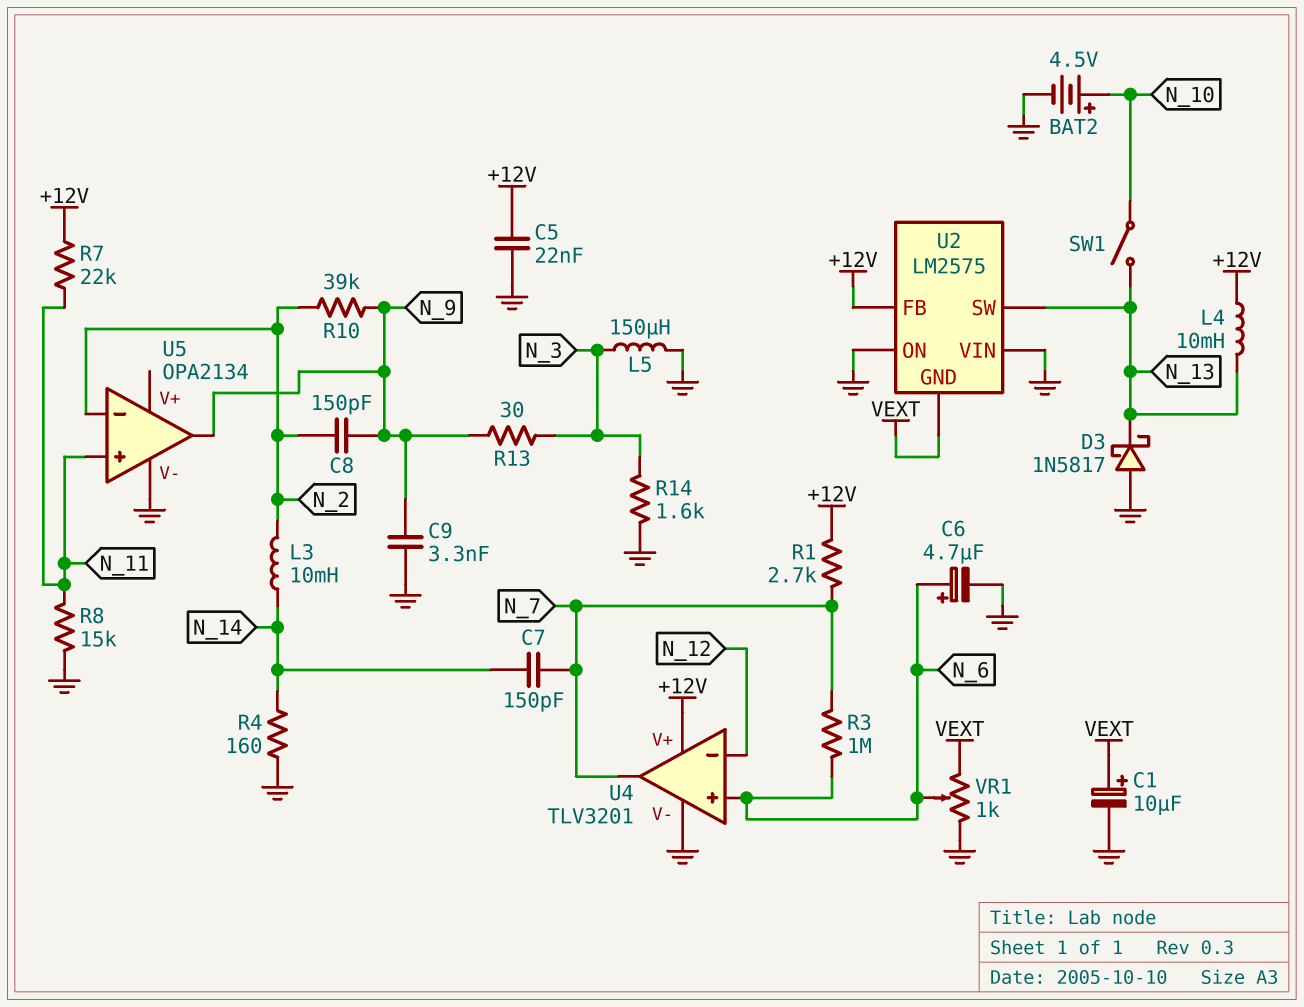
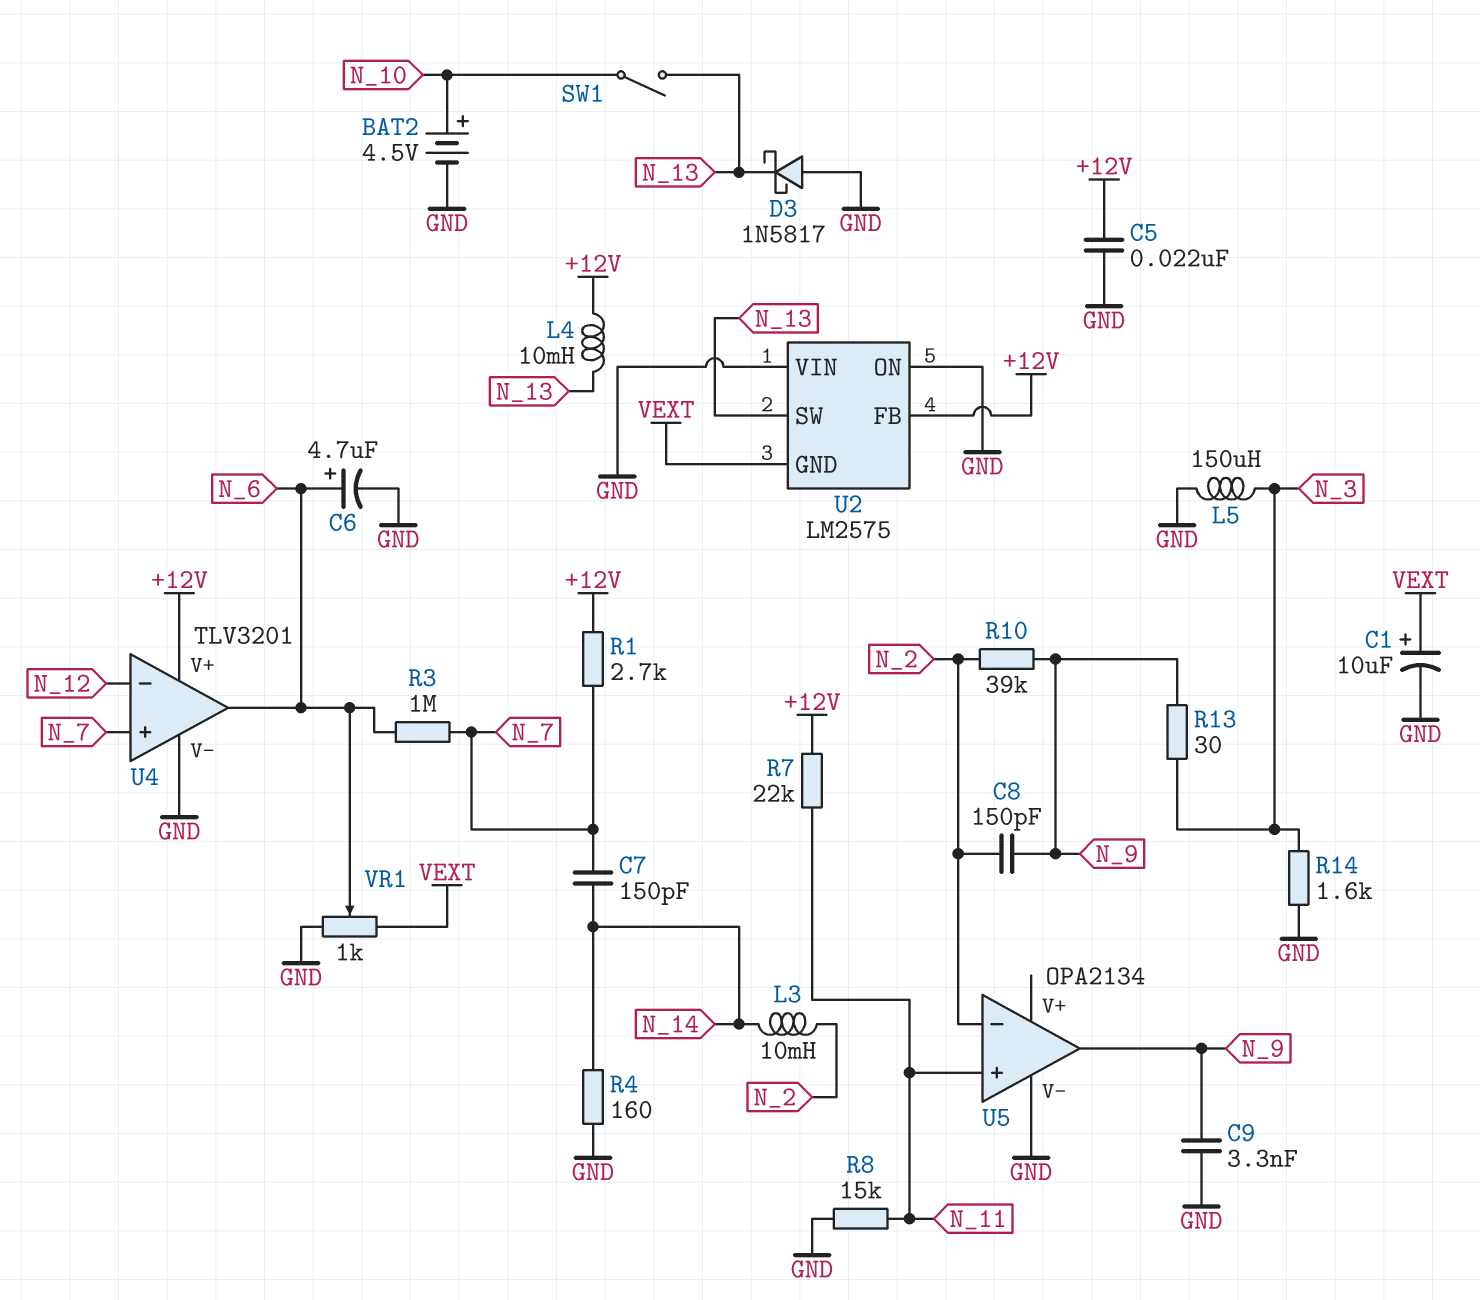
U4 pin in+: N_6 -> N_7
U4 pin out: N_7 -> N_6

